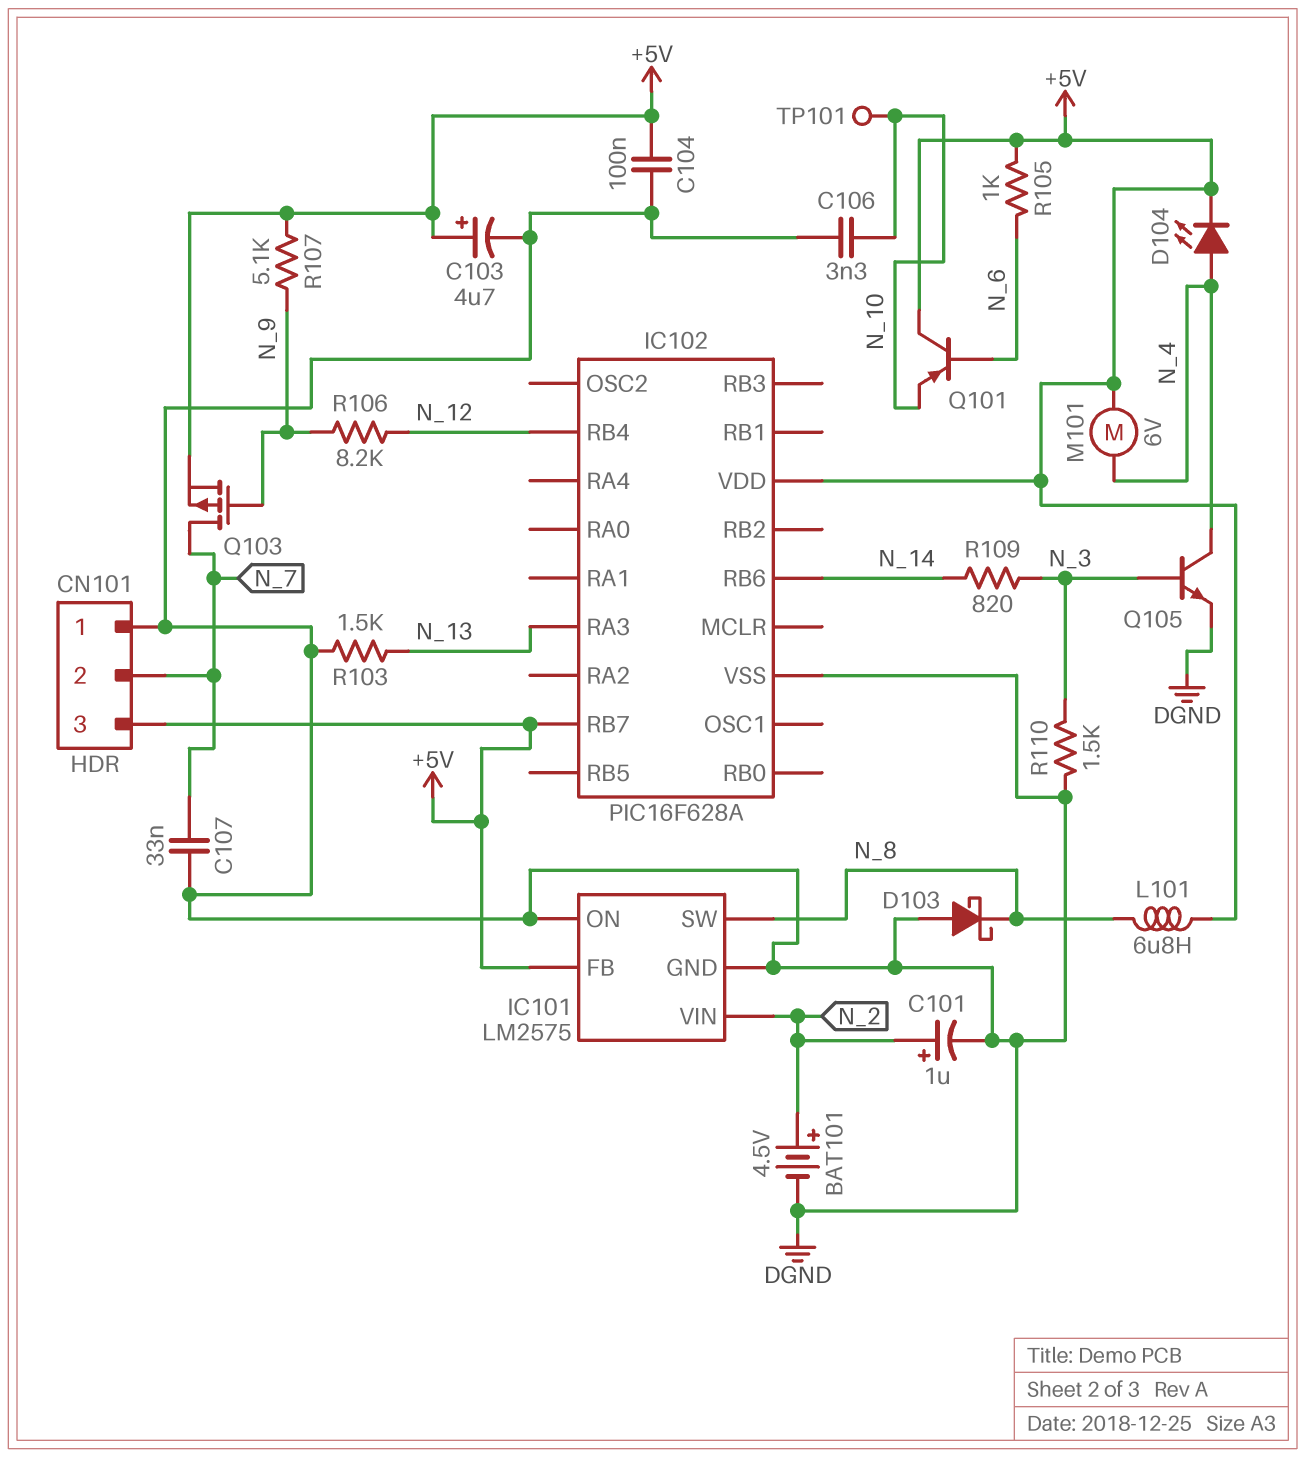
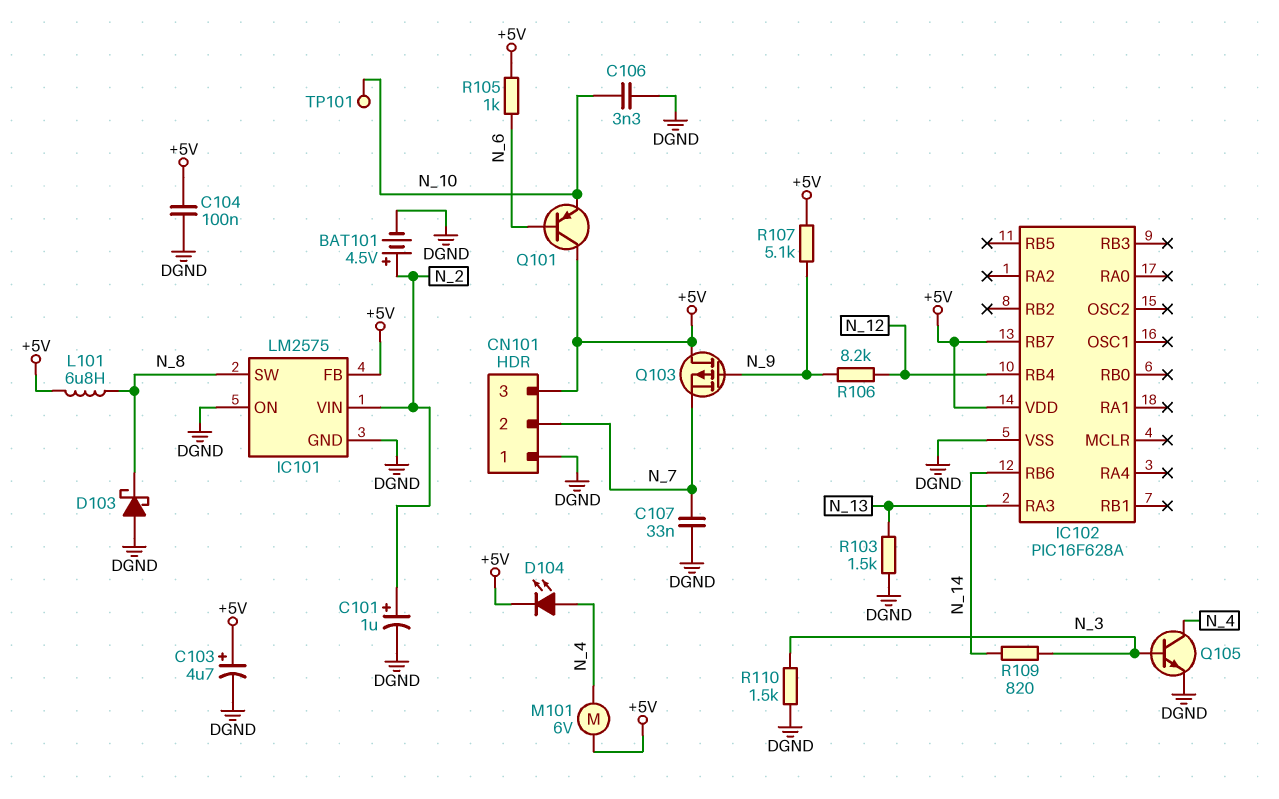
Q103: PMOS (G N_9, D N_7, S +5V) -> PMOS (G N_9, D +5V, S N_7)

